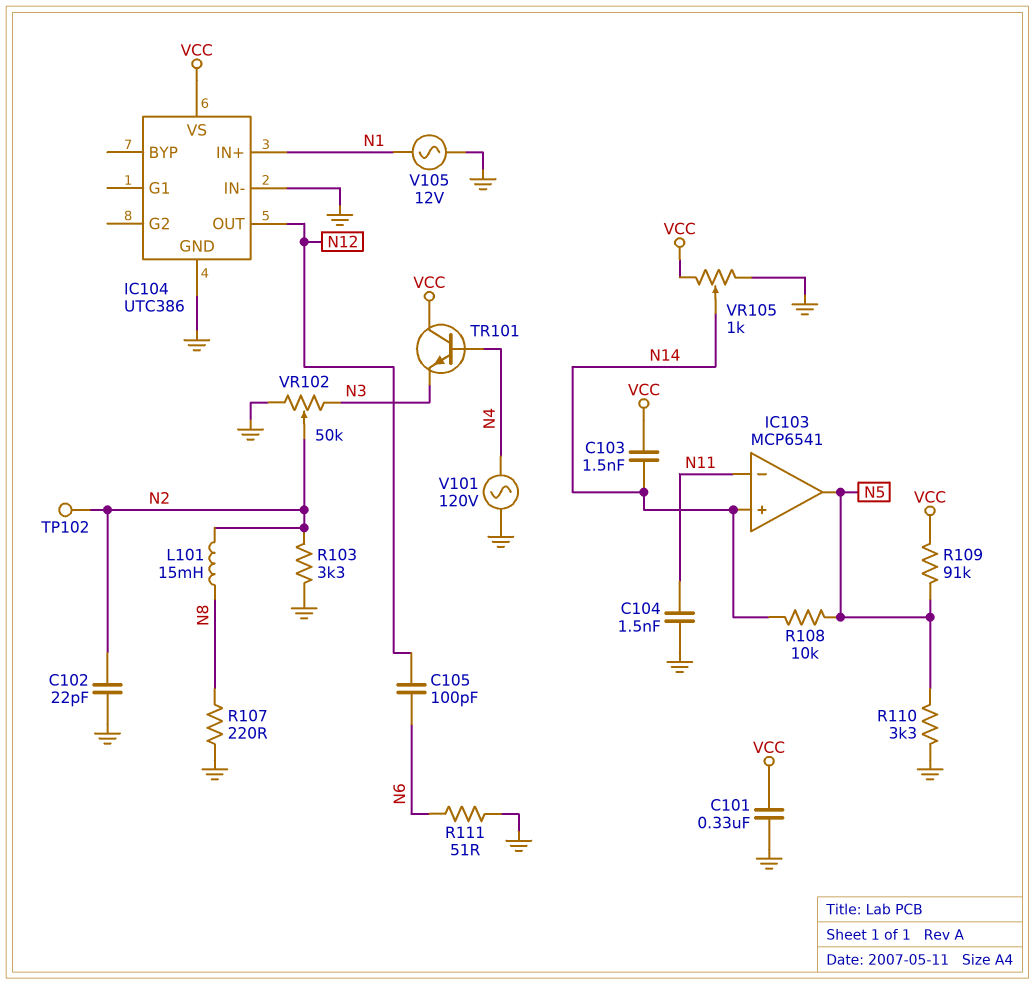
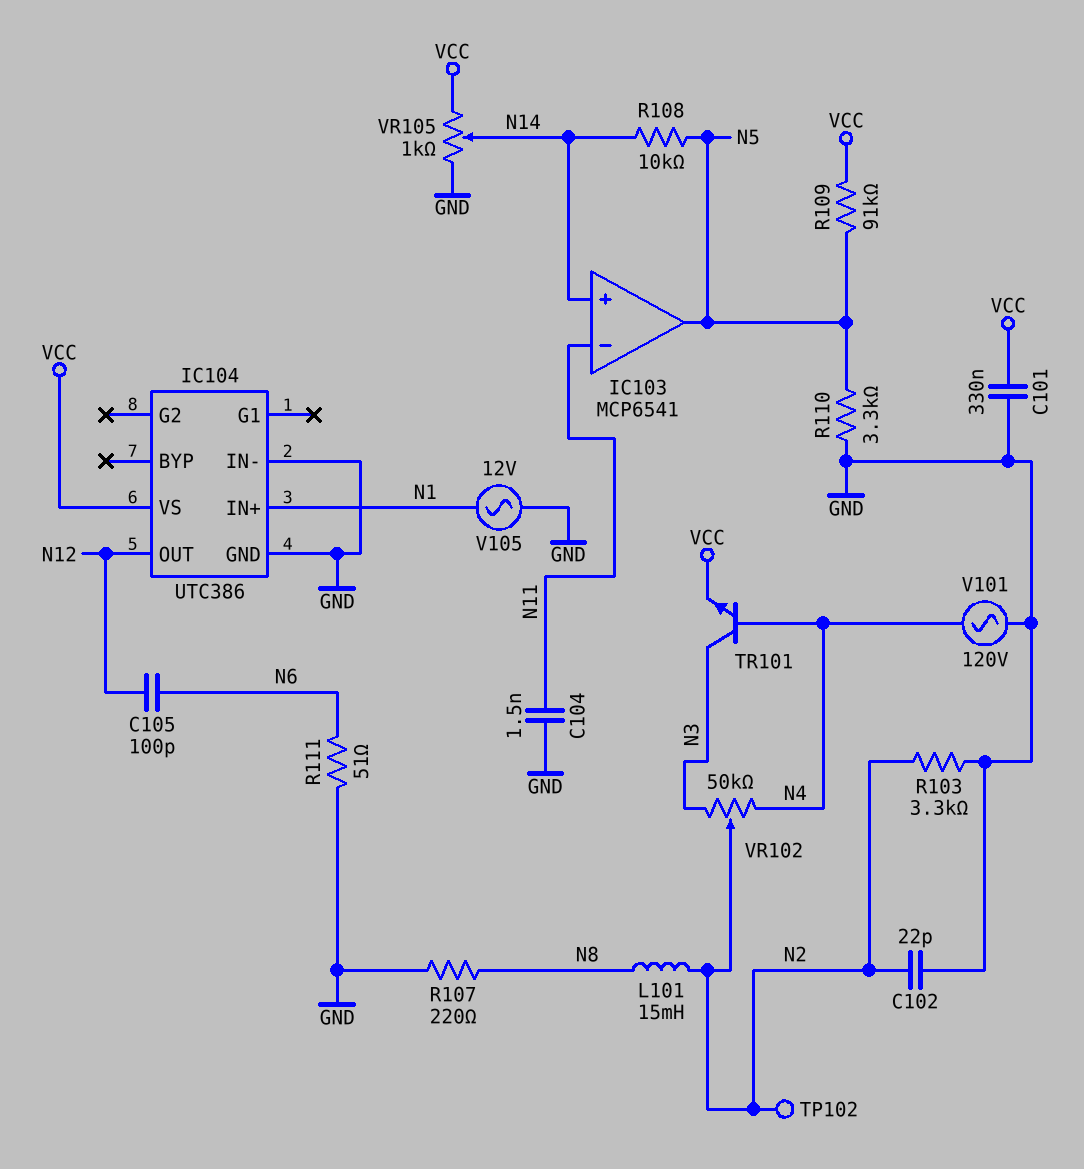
C103: 1.5nF (N14, VCC) -> none
TR101: NPN (B N4, C VCC, E N3) -> NPN (B N4, C N3, E VCC)
VR102: 50k (GND, N3, wiper N2) -> 50k (N3, N4, wiper N2)

